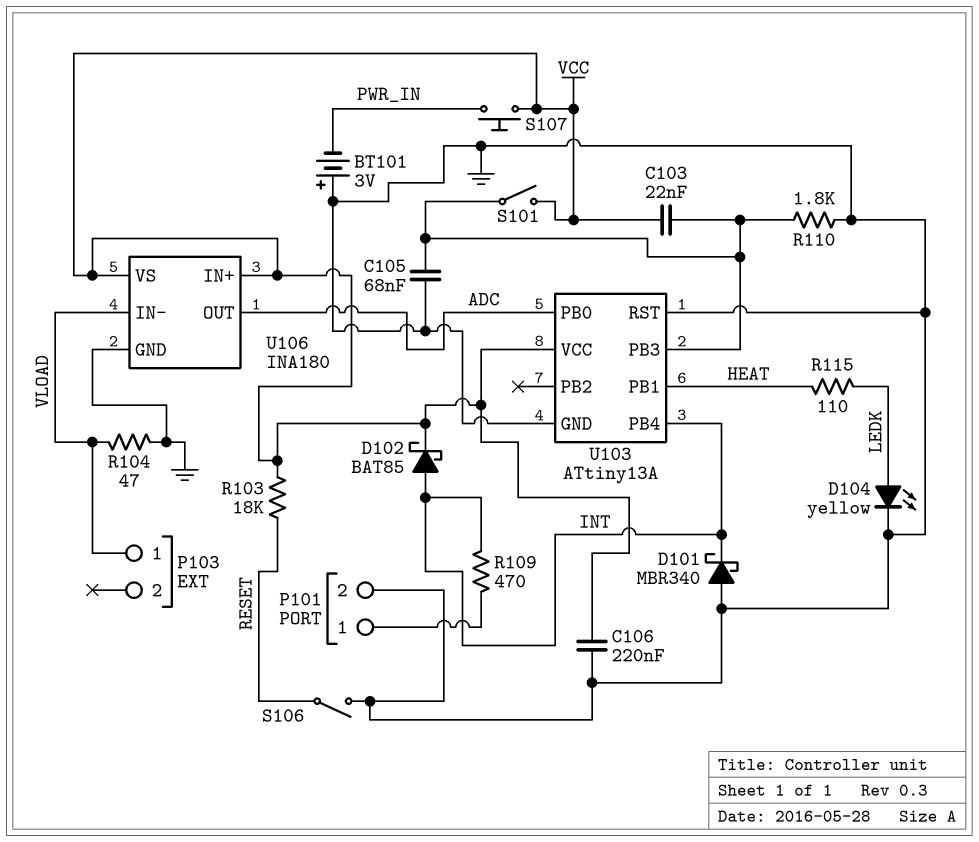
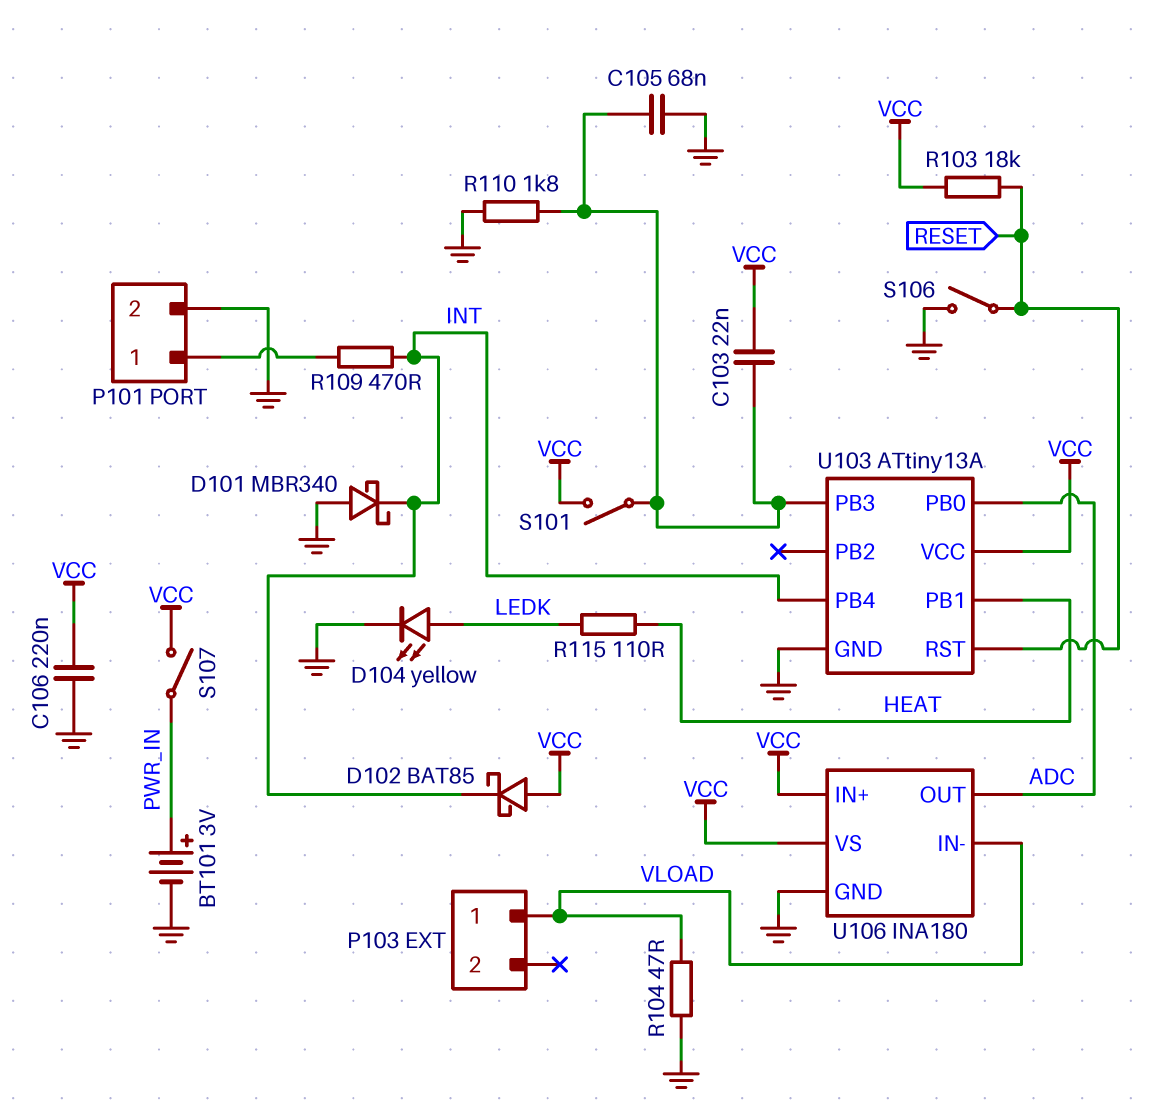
BT101: 3V (plus GND, minus PWR_IN) -> 3V (plus PWR_IN, minus GND)
D102: schottky BAT85 (A INT, K VCC) -> schottky BAT85 (A VCC, K INT)
S107: button (PWR_IN, VCC) -> switch (PWR_IN, VCC)
U103 pin RST: GND -> RESET

